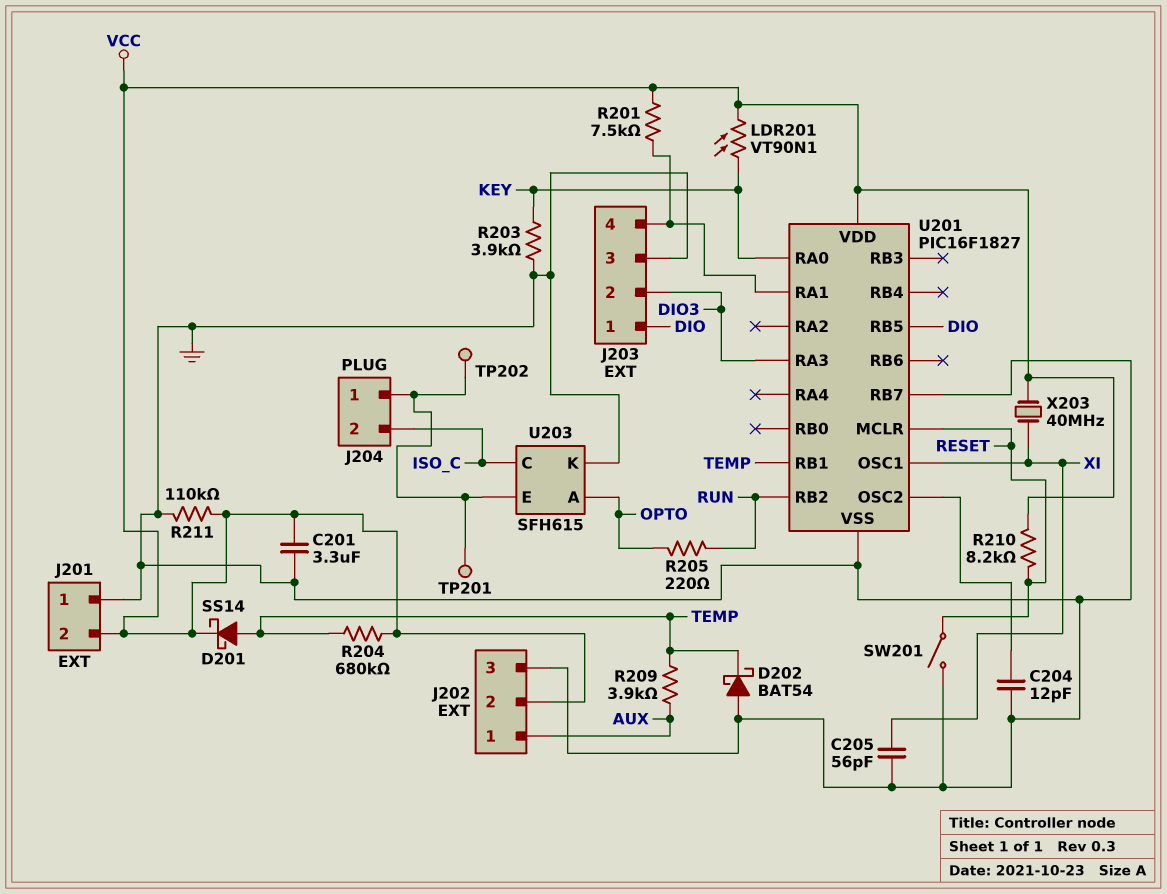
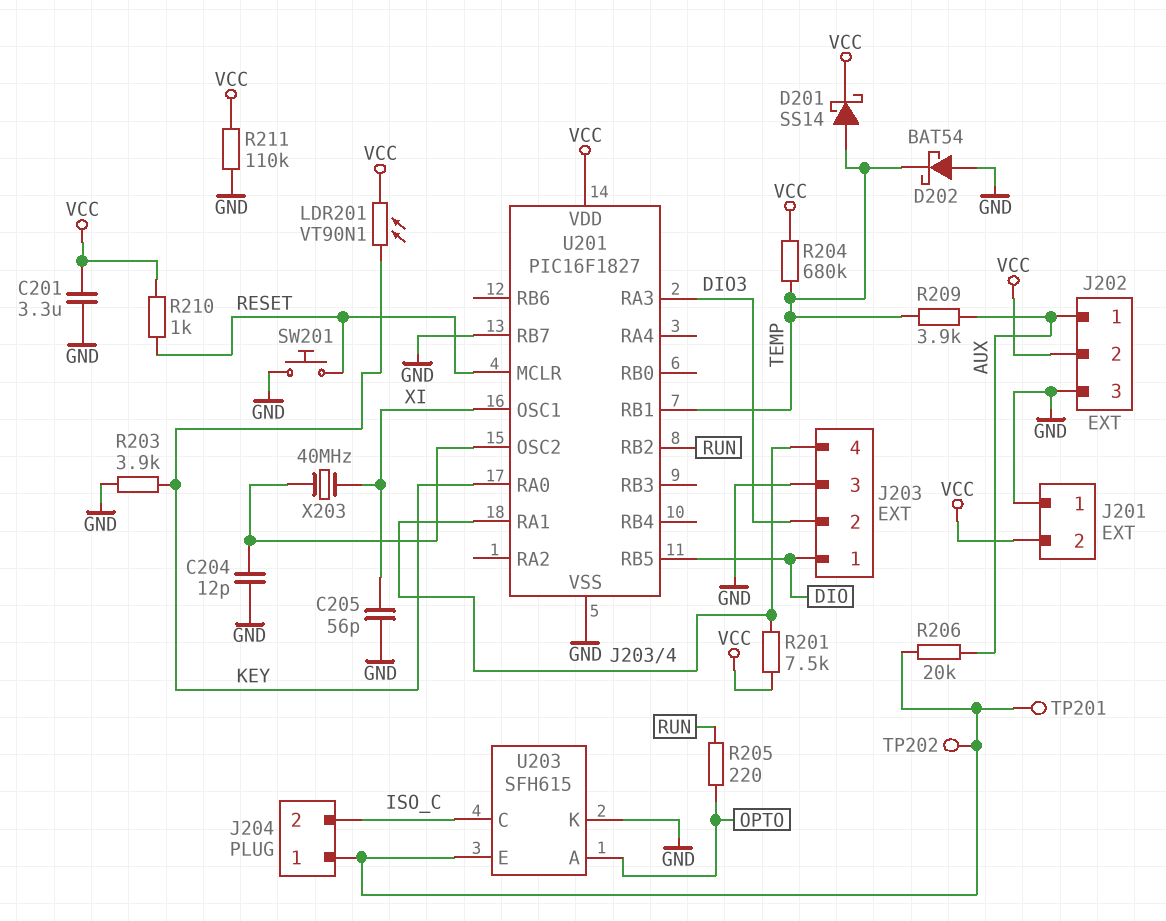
R206: none -> 20k (AUX, J204/1)
R210: 8.2k (RESET, VCC) -> 1k (RESET, VCC)
SW201: switch (GND, RESET) -> button (GND, RESET)
X203: 40MHz (VCC, XI) -> 40MHz (U201/OSC2, XI)

